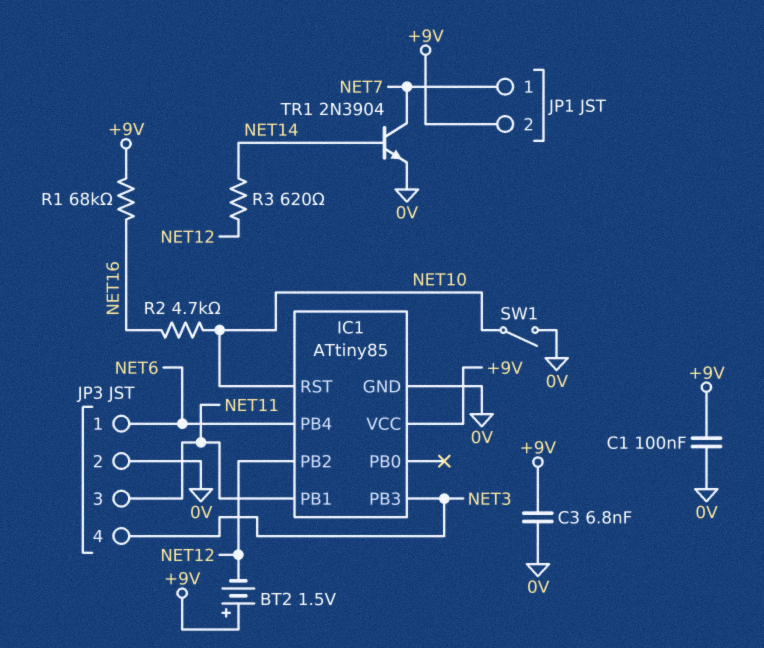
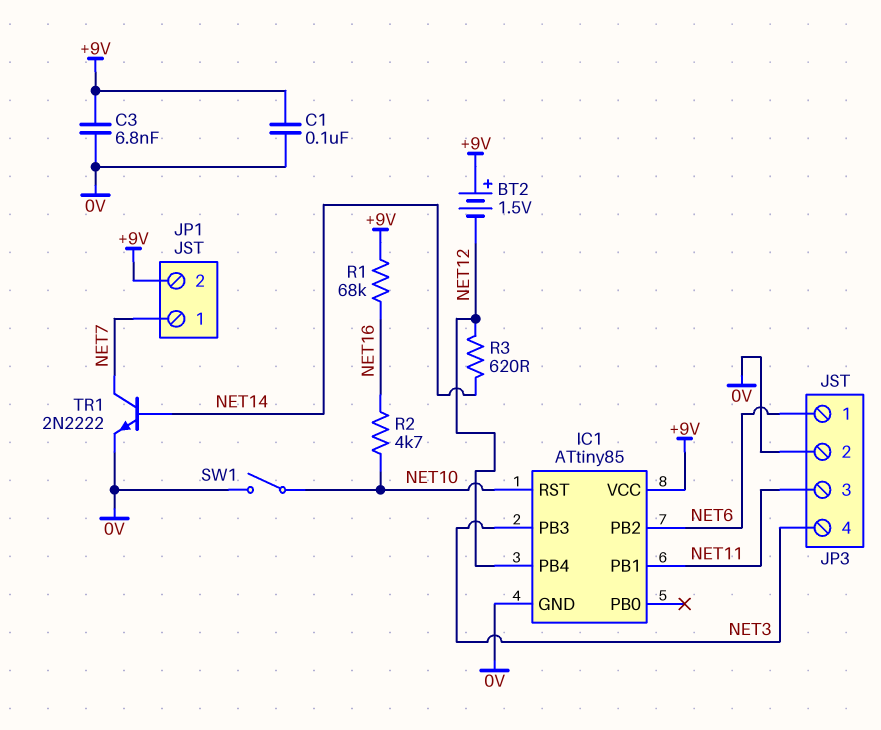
IC1 pin PB2: NET12 -> NET6
IC1 pin PB4: NET6 -> NET12
TR1: NPN 2N3904 (B NET14, C NET7, E 0V) -> NPN 2N2222 (B NET14, C NET7, E 0V)

